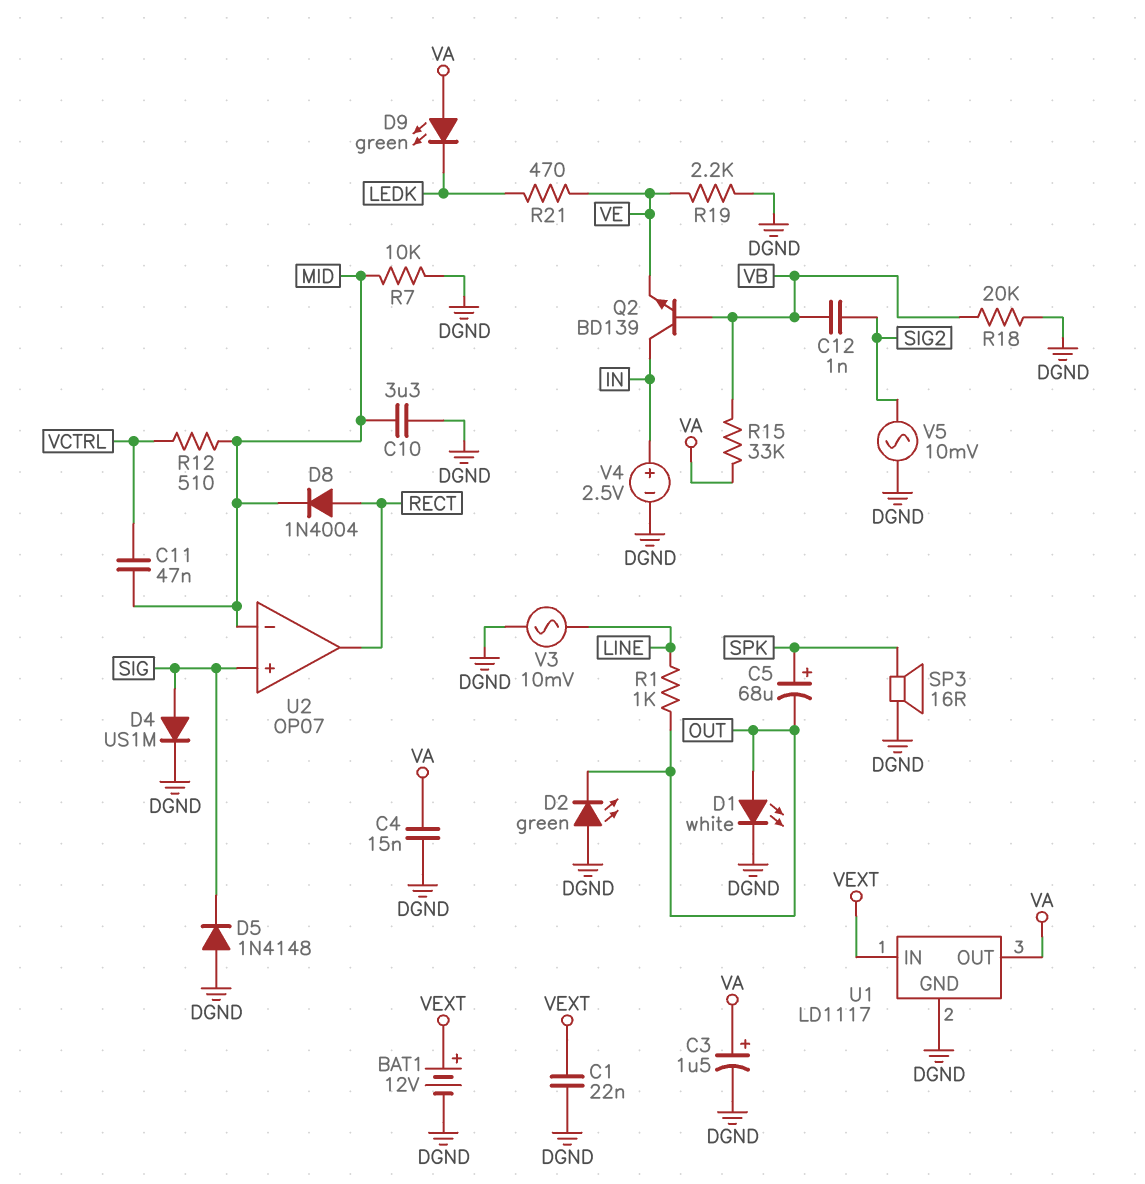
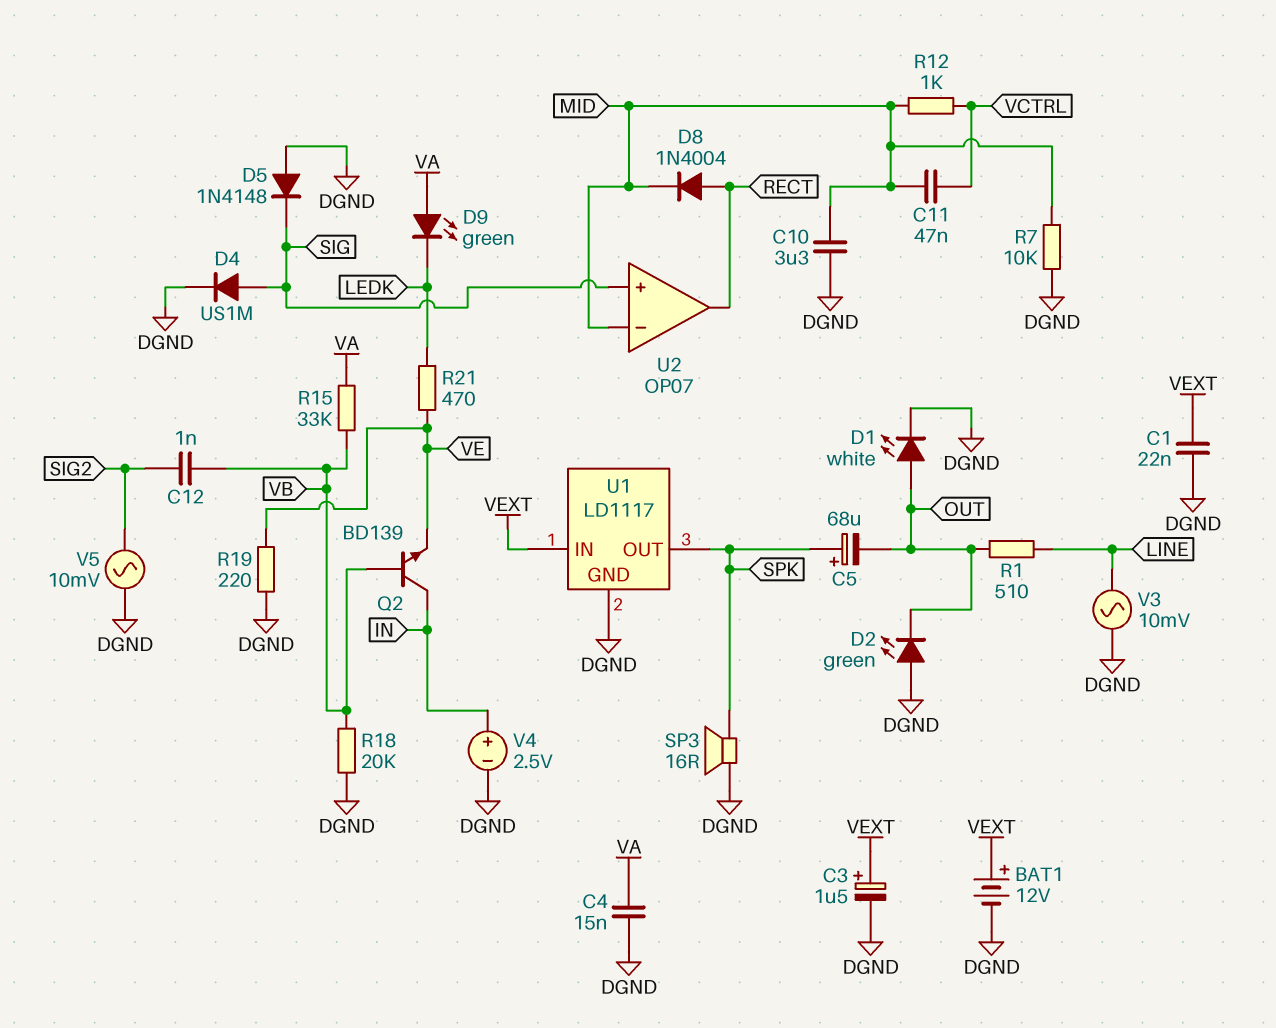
C3: 1.5uF (plus VA, minus DGND) -> 1.5uF (plus VEXT, minus DGND)
R1: 1k (LINE, OUT) -> 510 (LINE, OUT)
R12: 510 (MID, VCTRL) -> 1k (MID, VCTRL)
R19: 2.2k (DGND, VE) -> 220 (DGND, VE)
U1 pin OUT: VA -> SPK

